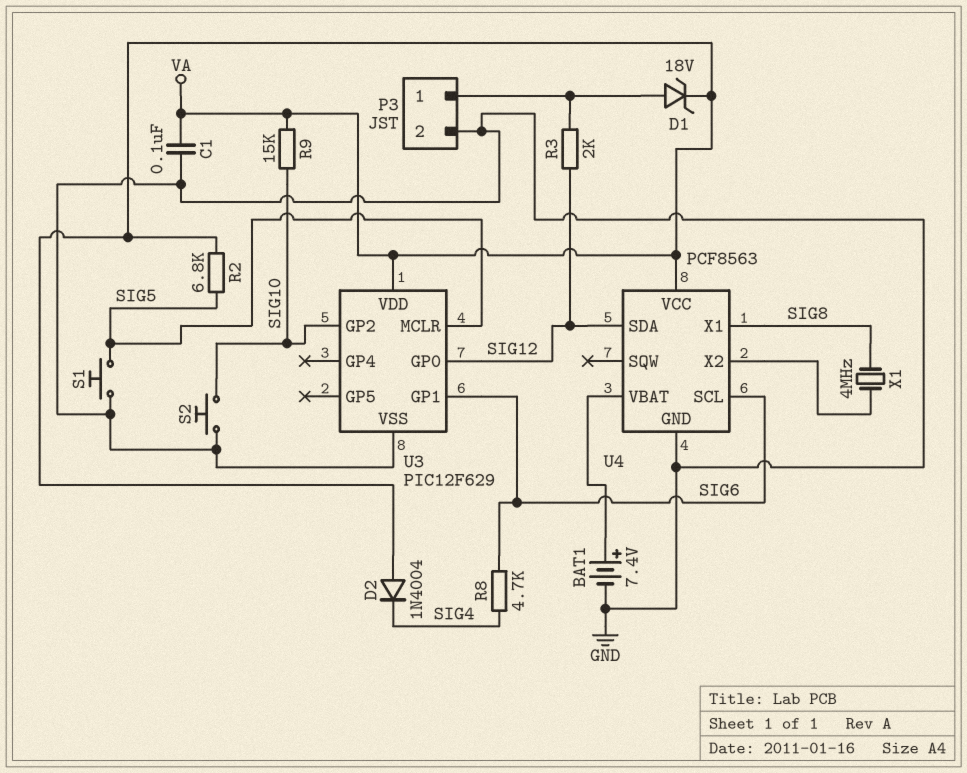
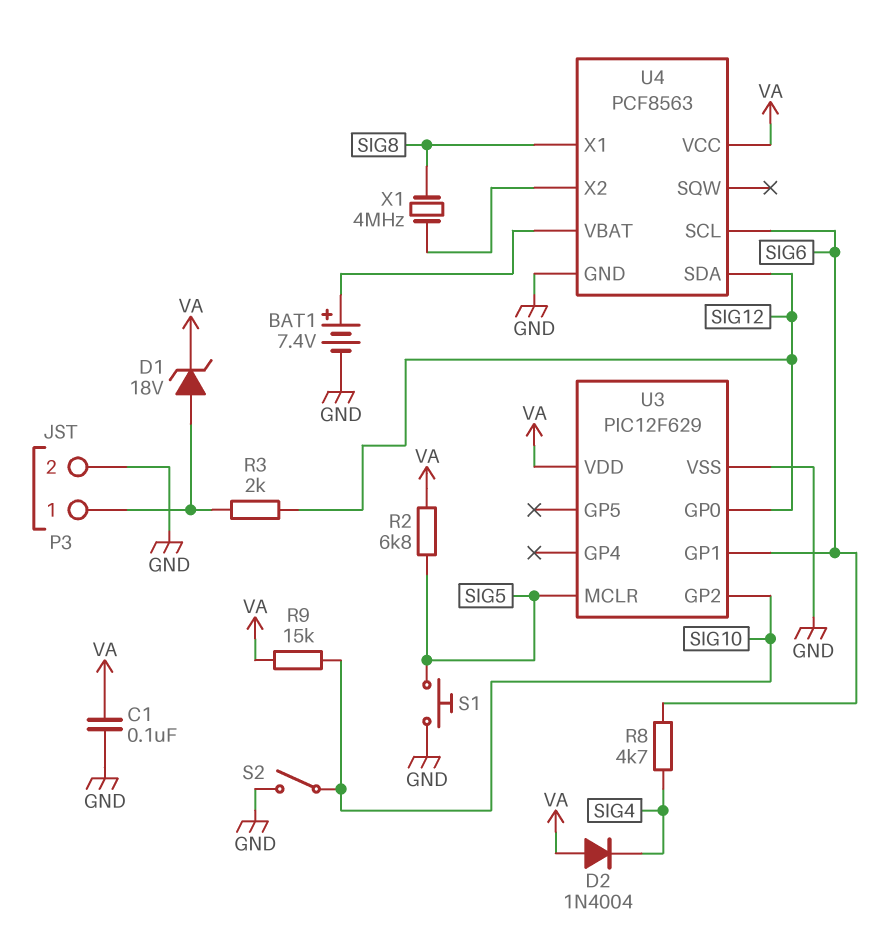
S2: button (GND, SIG10) -> switch (GND, SIG10)

